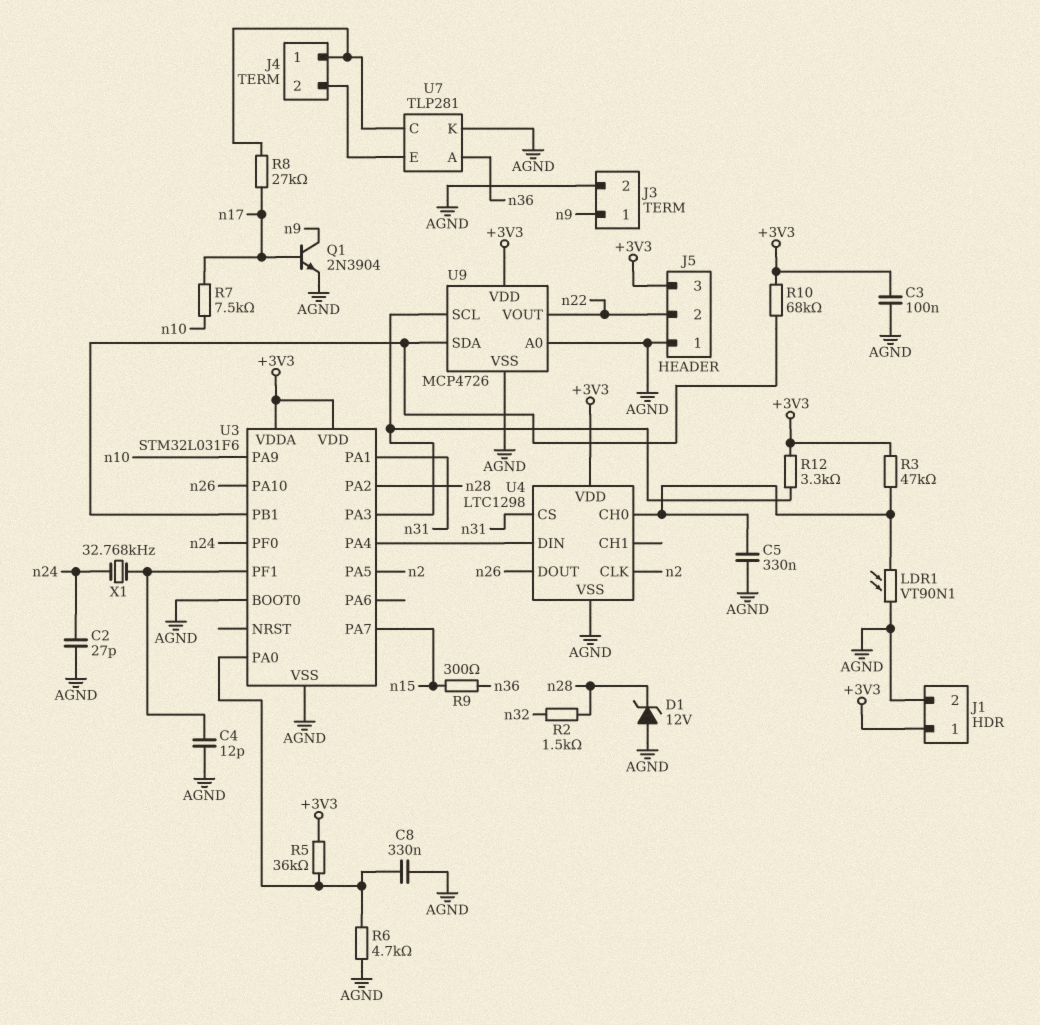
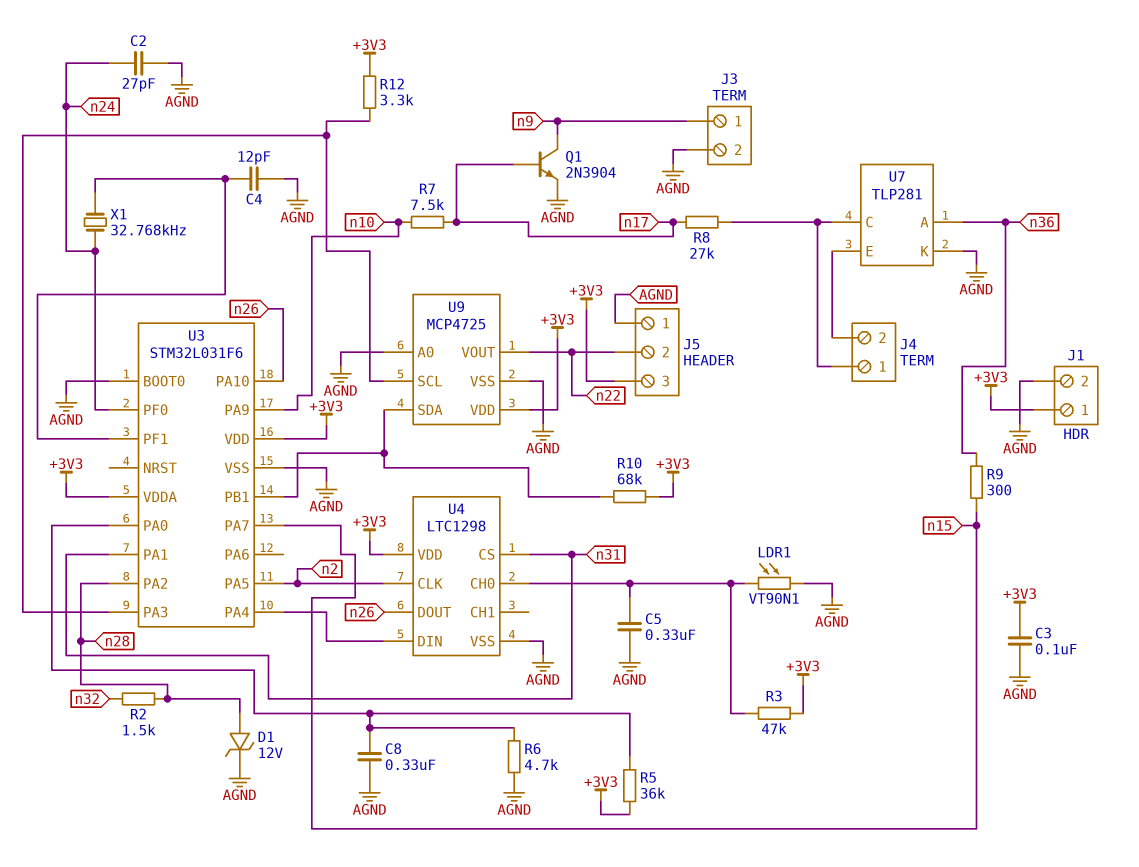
D1: zener 12V (A AGND, K n28) -> zener 12V (A n28, K AGND)
U9: MCP4726 -> MCP4725

